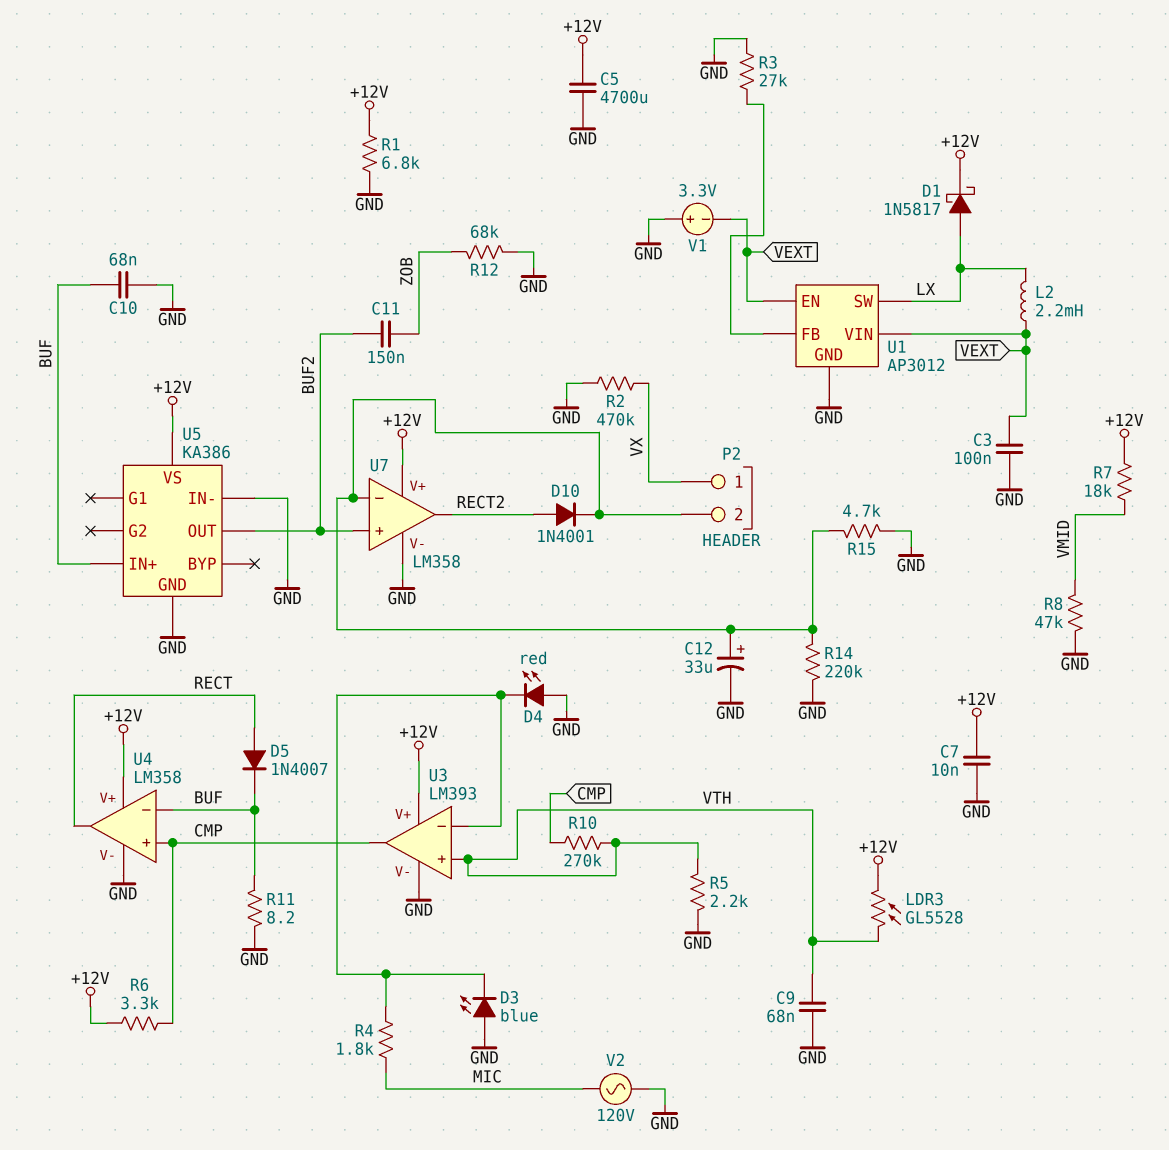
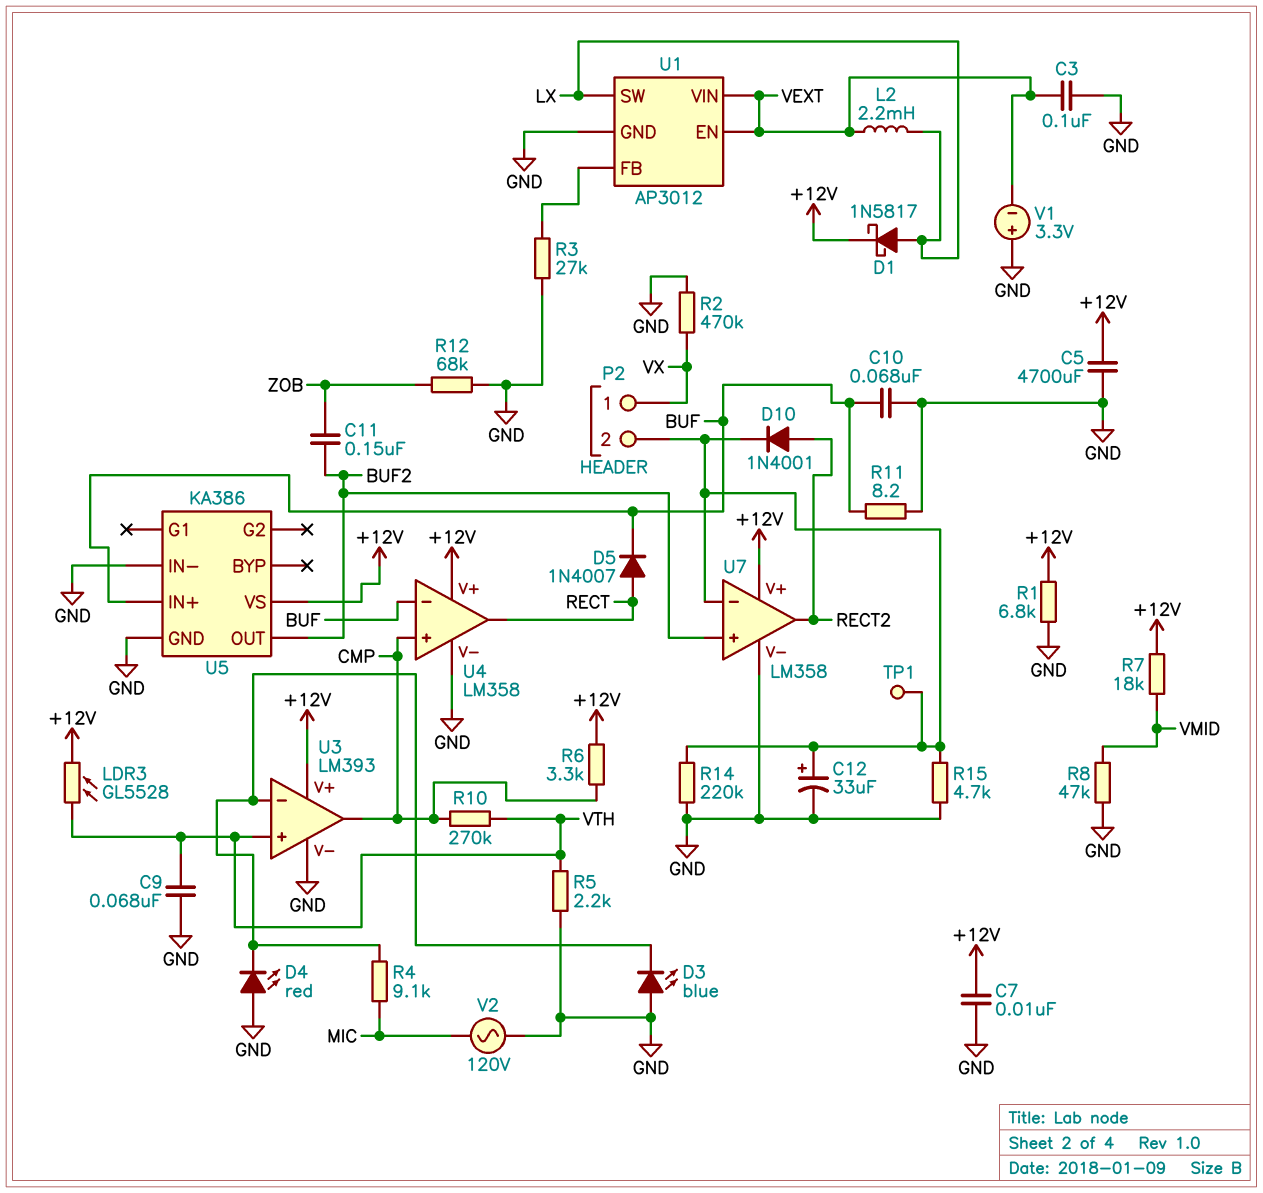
R4: 1.8k (MIC, U3/in-) -> 9.1k (MIC, U3/in-)
TP1: none -> test point (P2/2)

